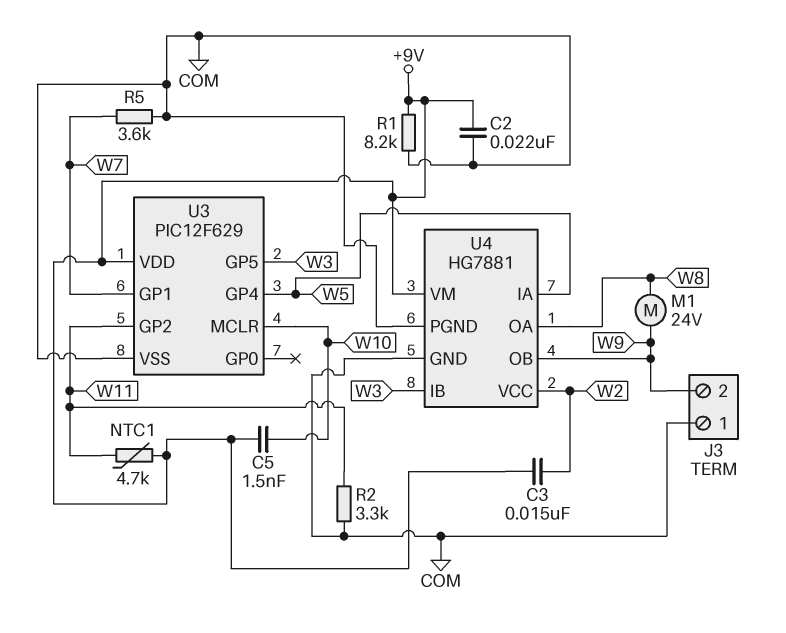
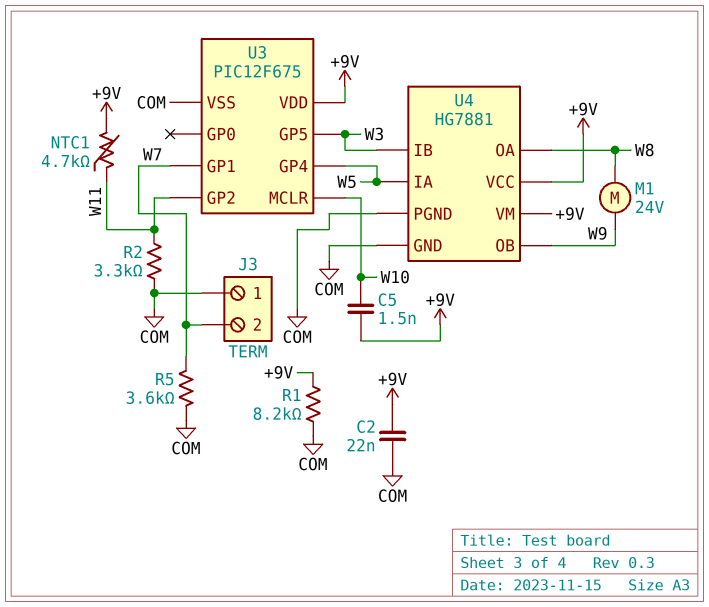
C3: 15nF (+9V, W2) -> none
J3 pin 2: W9 -> W7
U3: PIC12F629 -> PIC12F675
U4 pin VCC: W2 -> +9V

